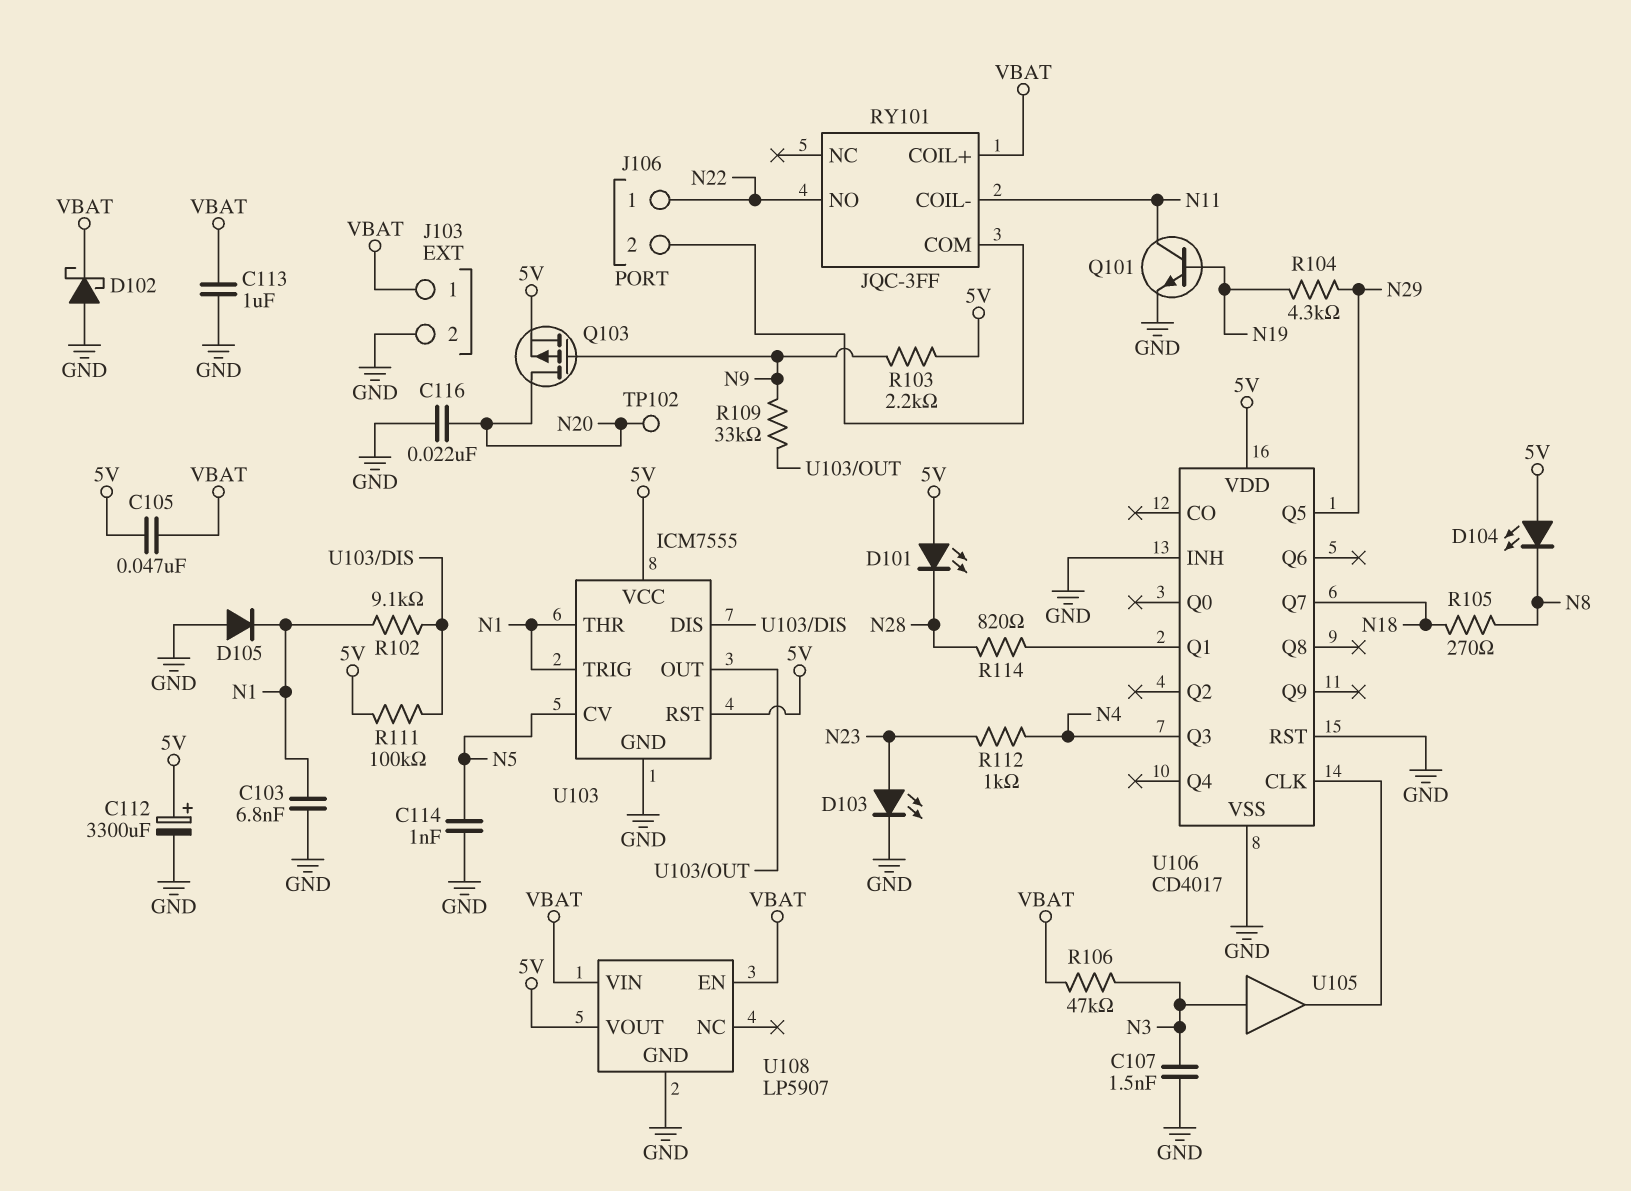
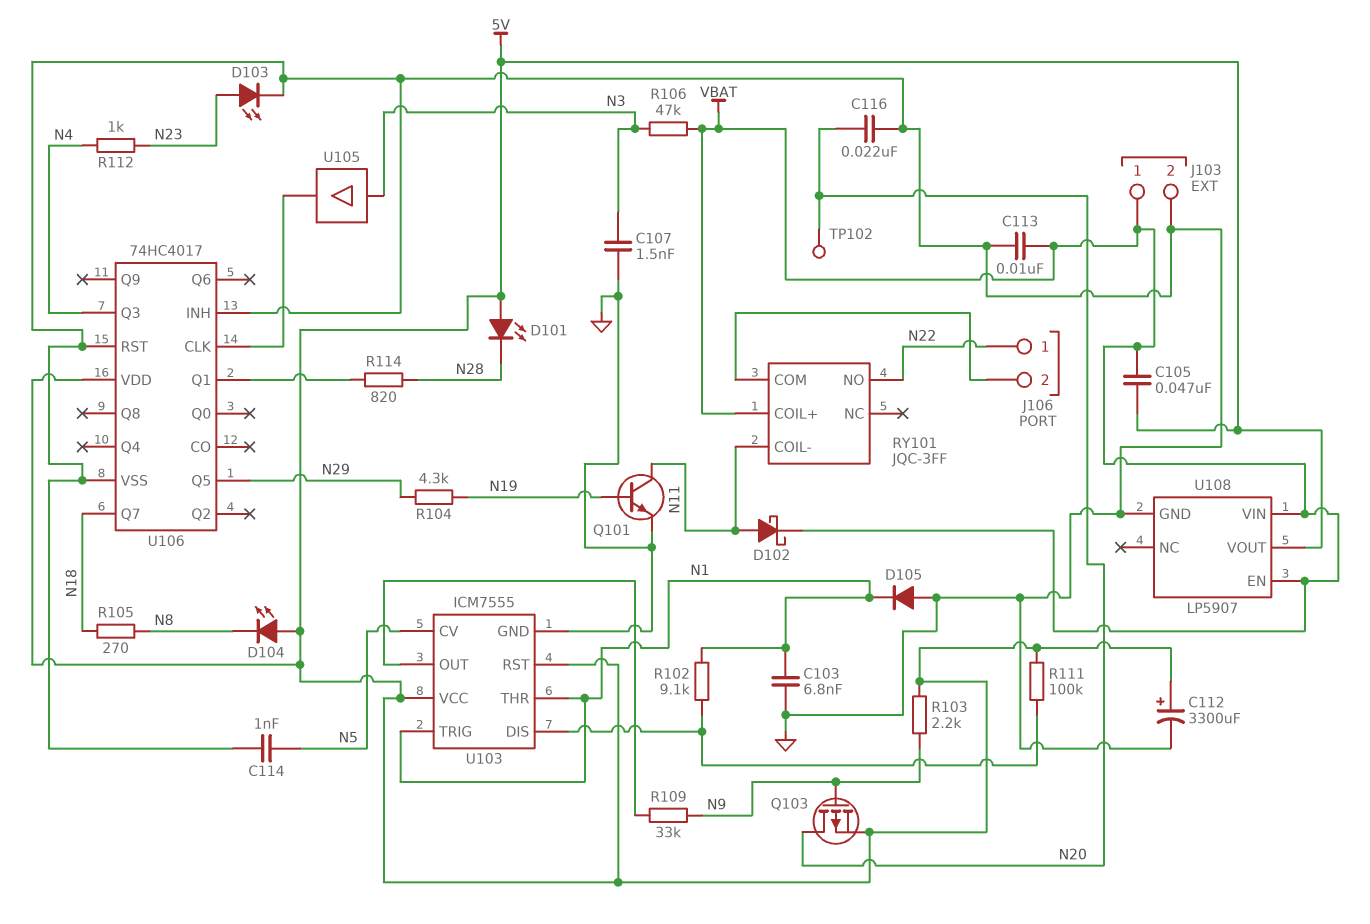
C113: 1uF (GND, VBAT) -> 10nF (GND, VBAT)
D102: schottky (A GND, K VBAT) -> schottky (A N11, K VBAT)
U106: CD4017 -> 74HC4017

